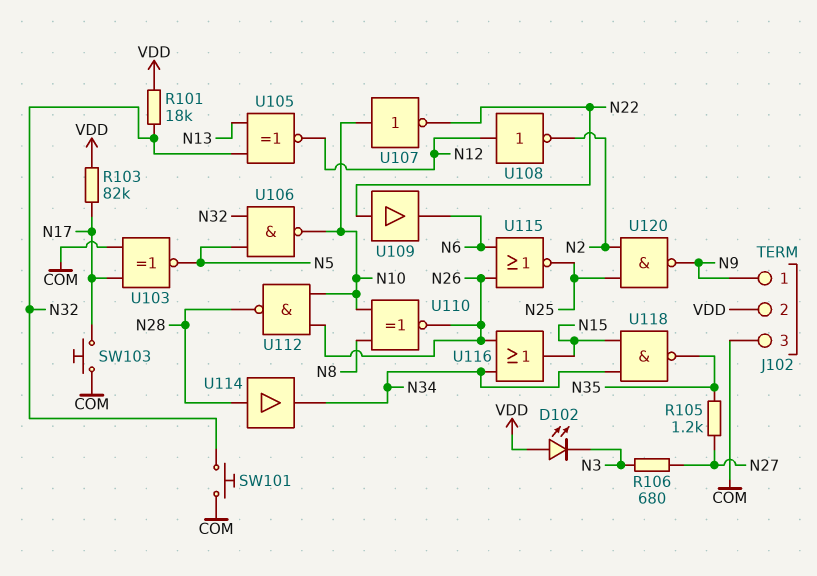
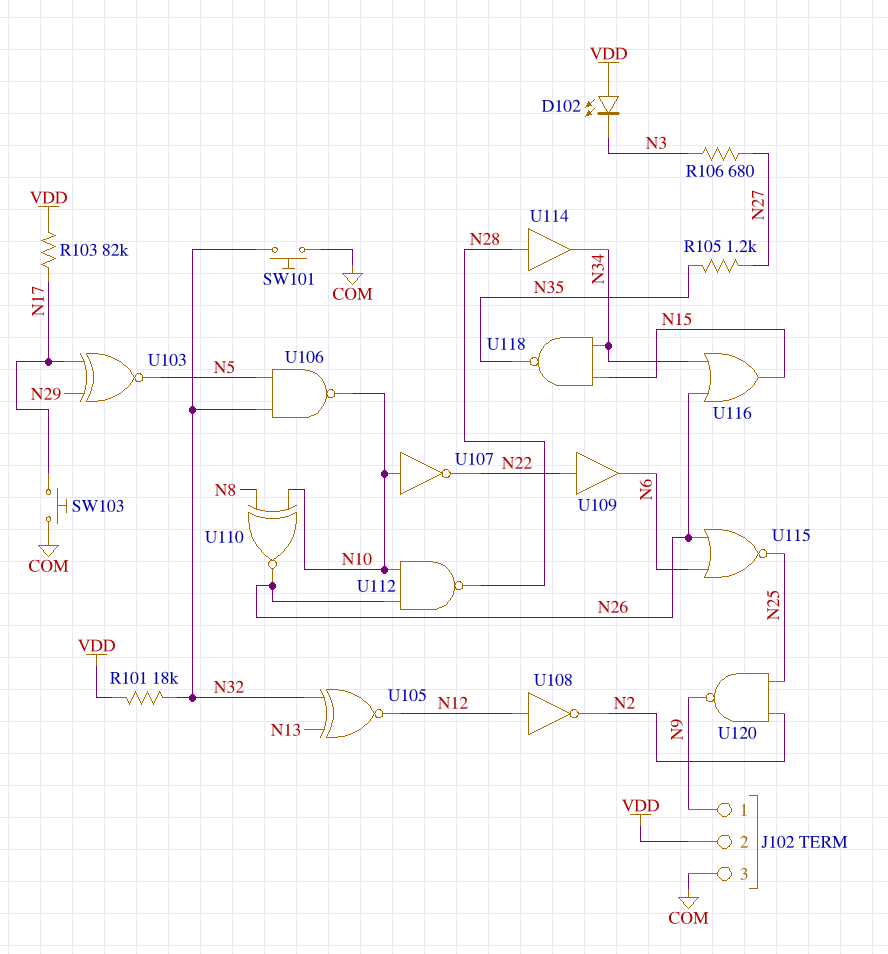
U103: XNOR (in COM, in N17, out N5) -> XNOR (in N17, in N29, out N5)

